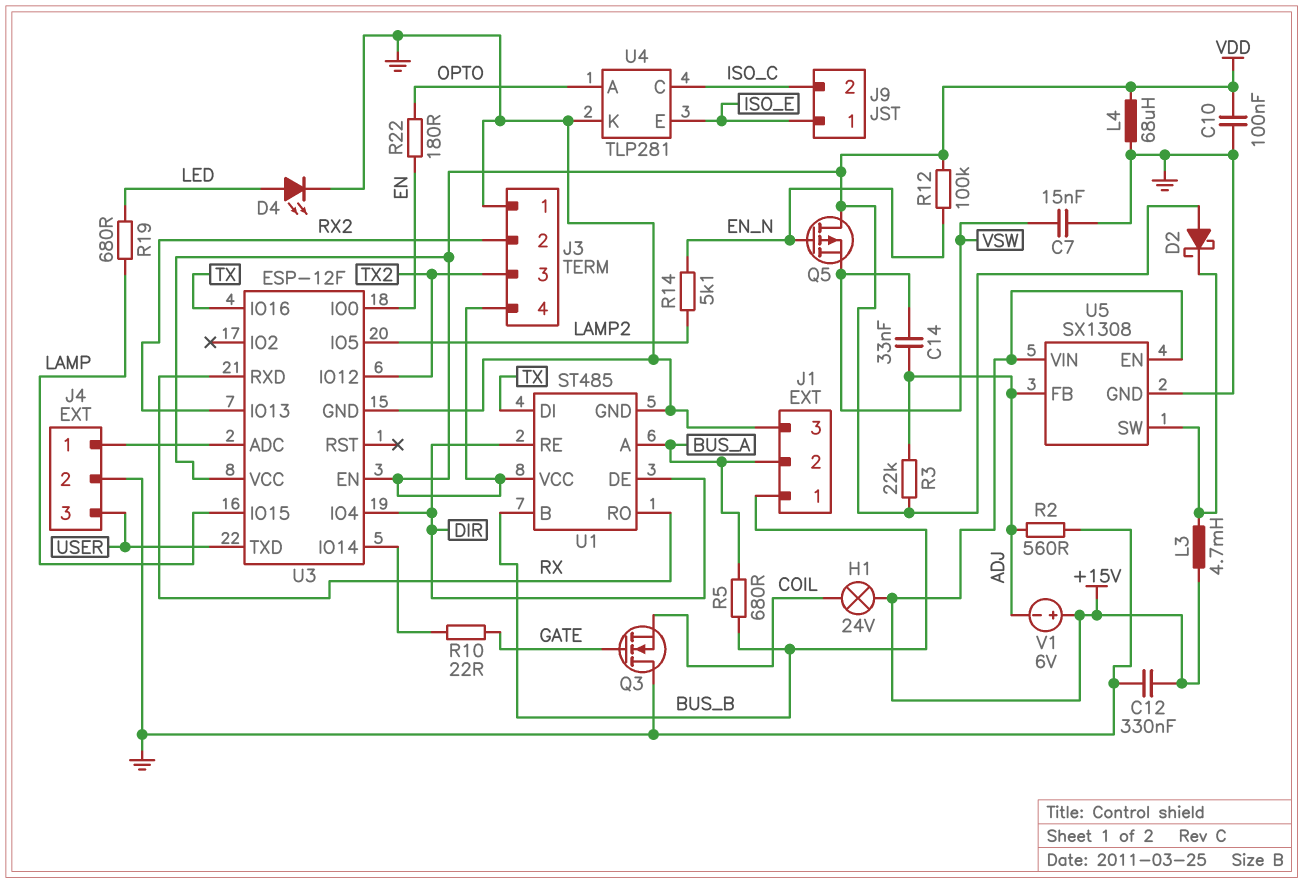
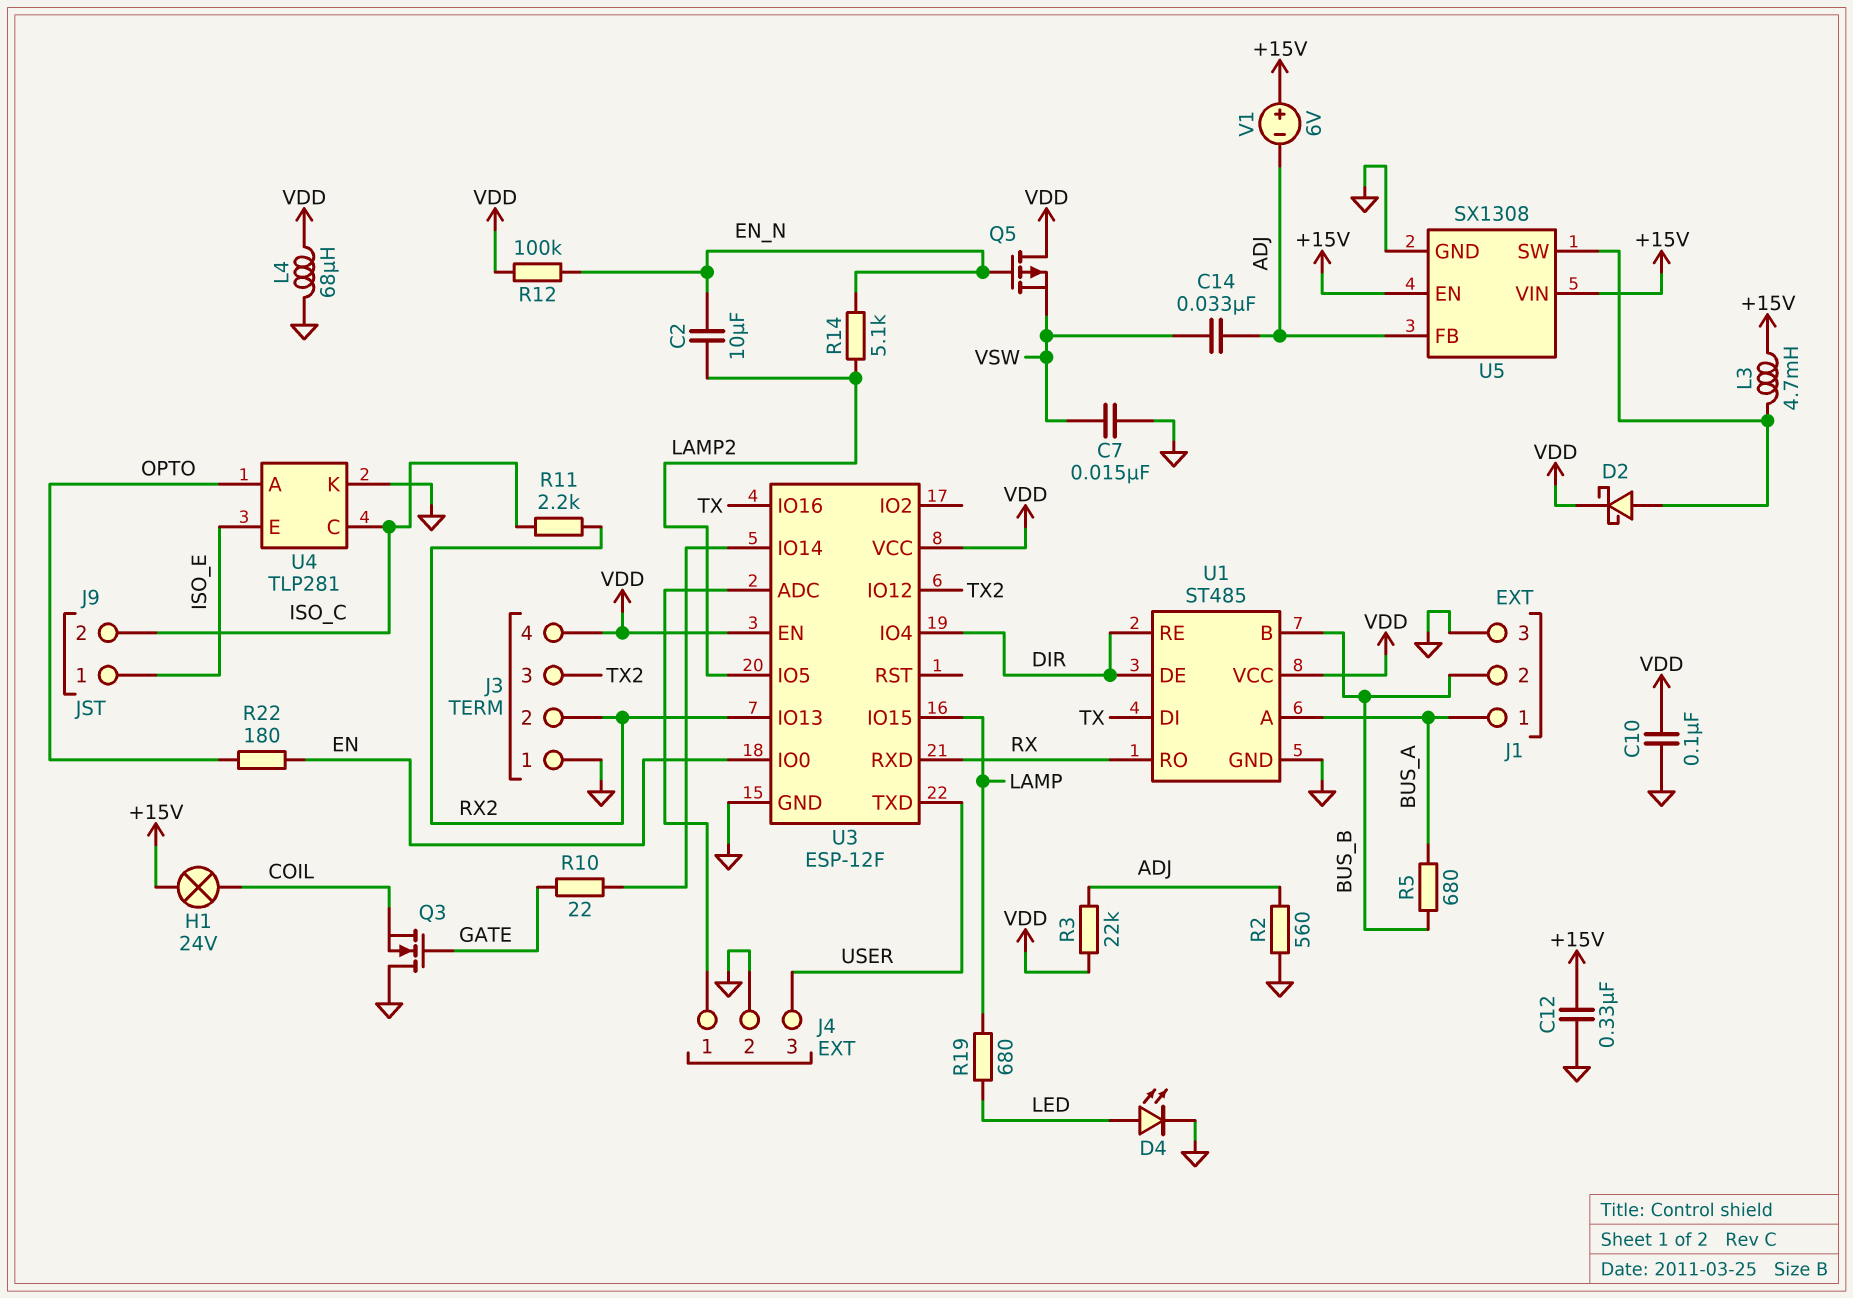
C2: none -> 10uF (EN_N, LAMP2)
D2: schottky (A VDD, K U5/SW) -> schottky (A U5/SW, K VDD)
J1 pin 1: BUS_B -> BUS_A
J1 pin 2: BUS_A -> BUS_B
R11: none -> 2.2k (ISO_C, RX2)

